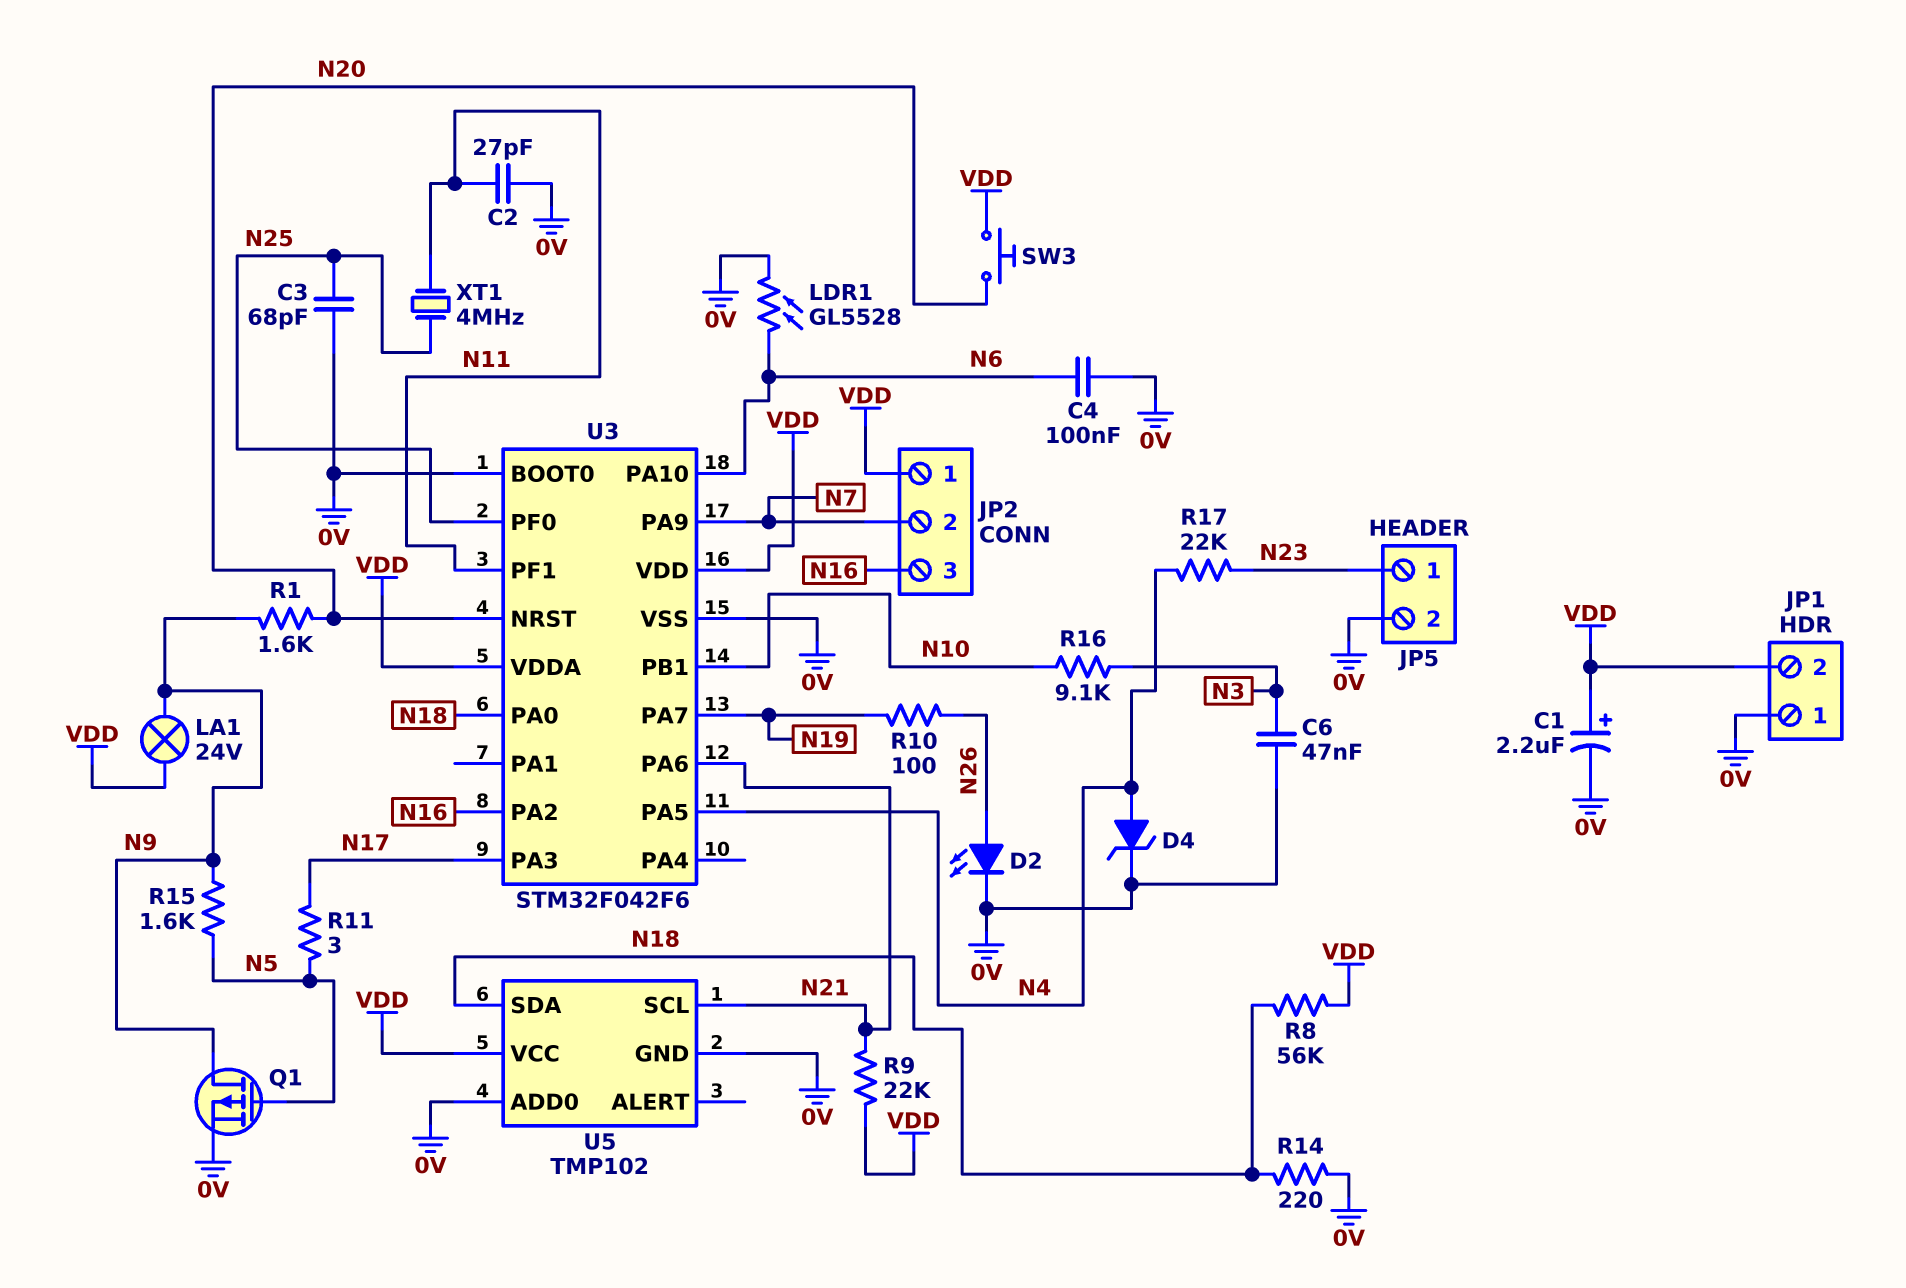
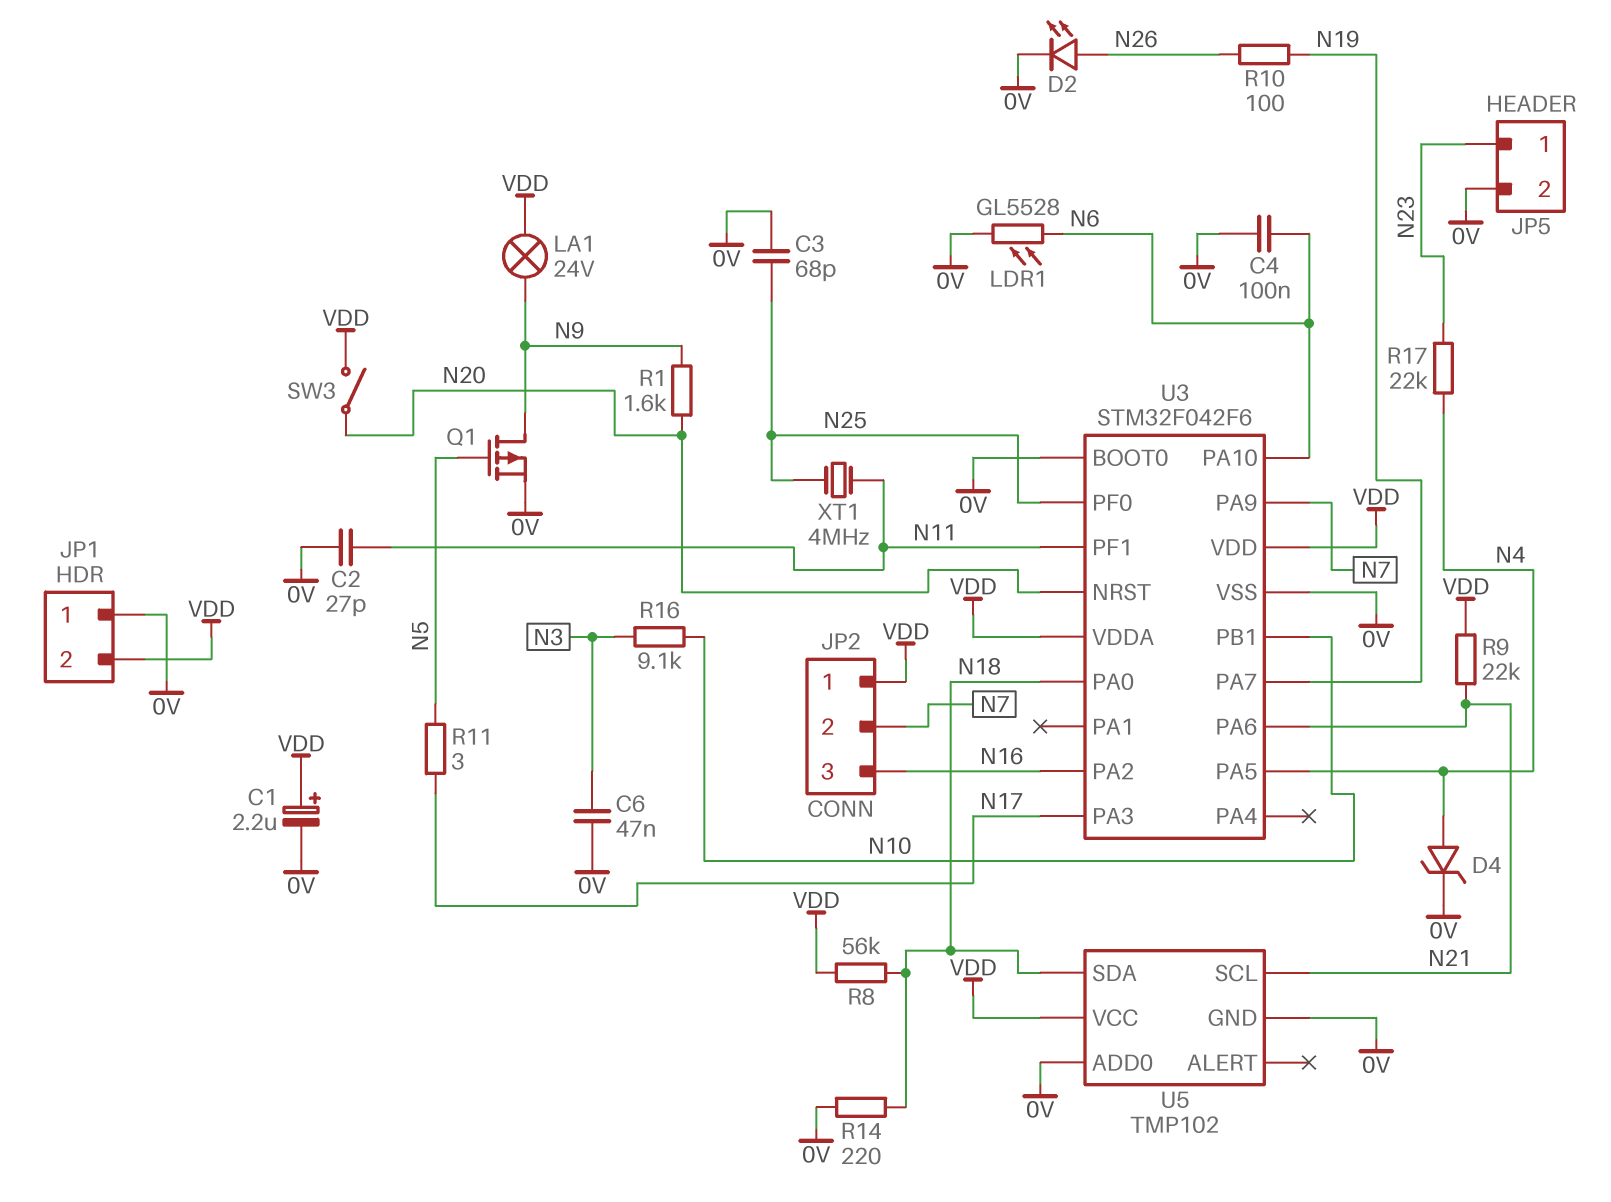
R15: 1.6k (N5, N9) -> none
SW3: button (N20, VDD) -> switch (N20, VDD)

